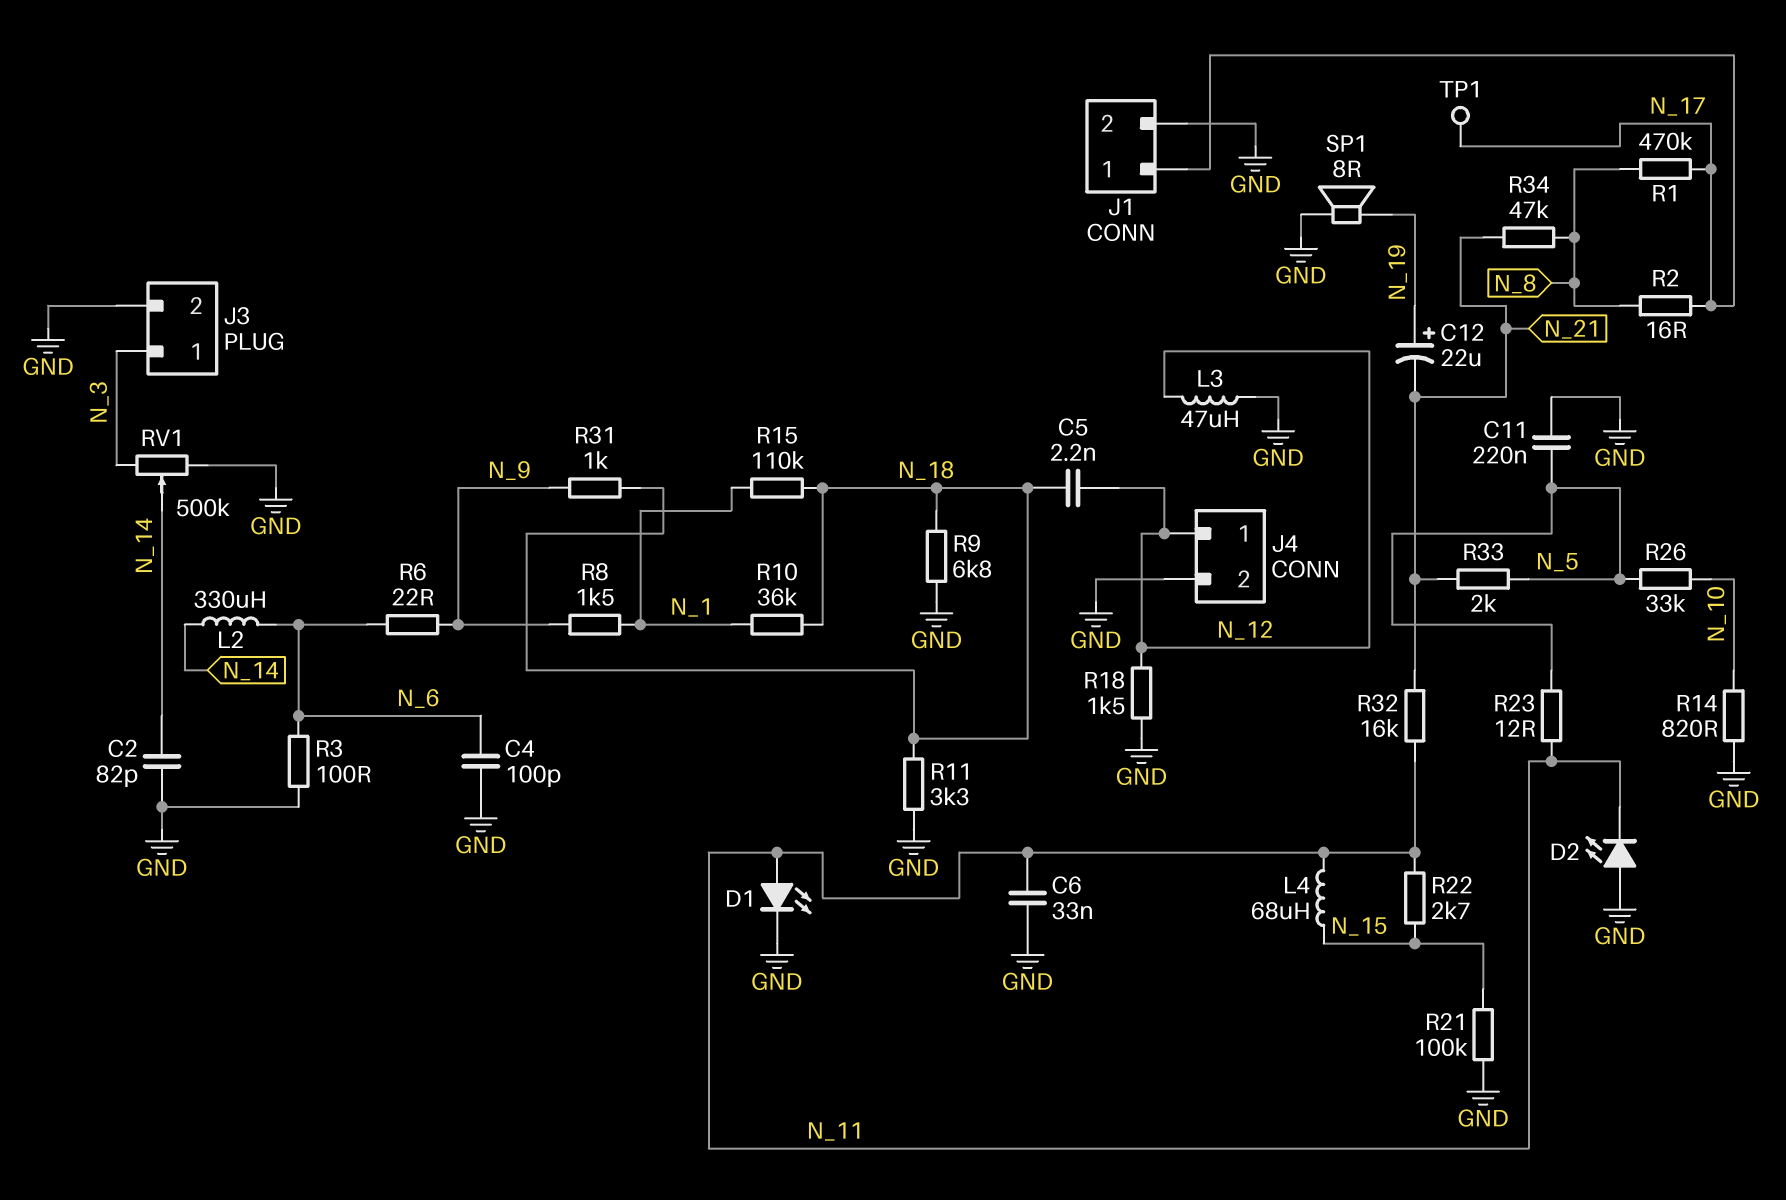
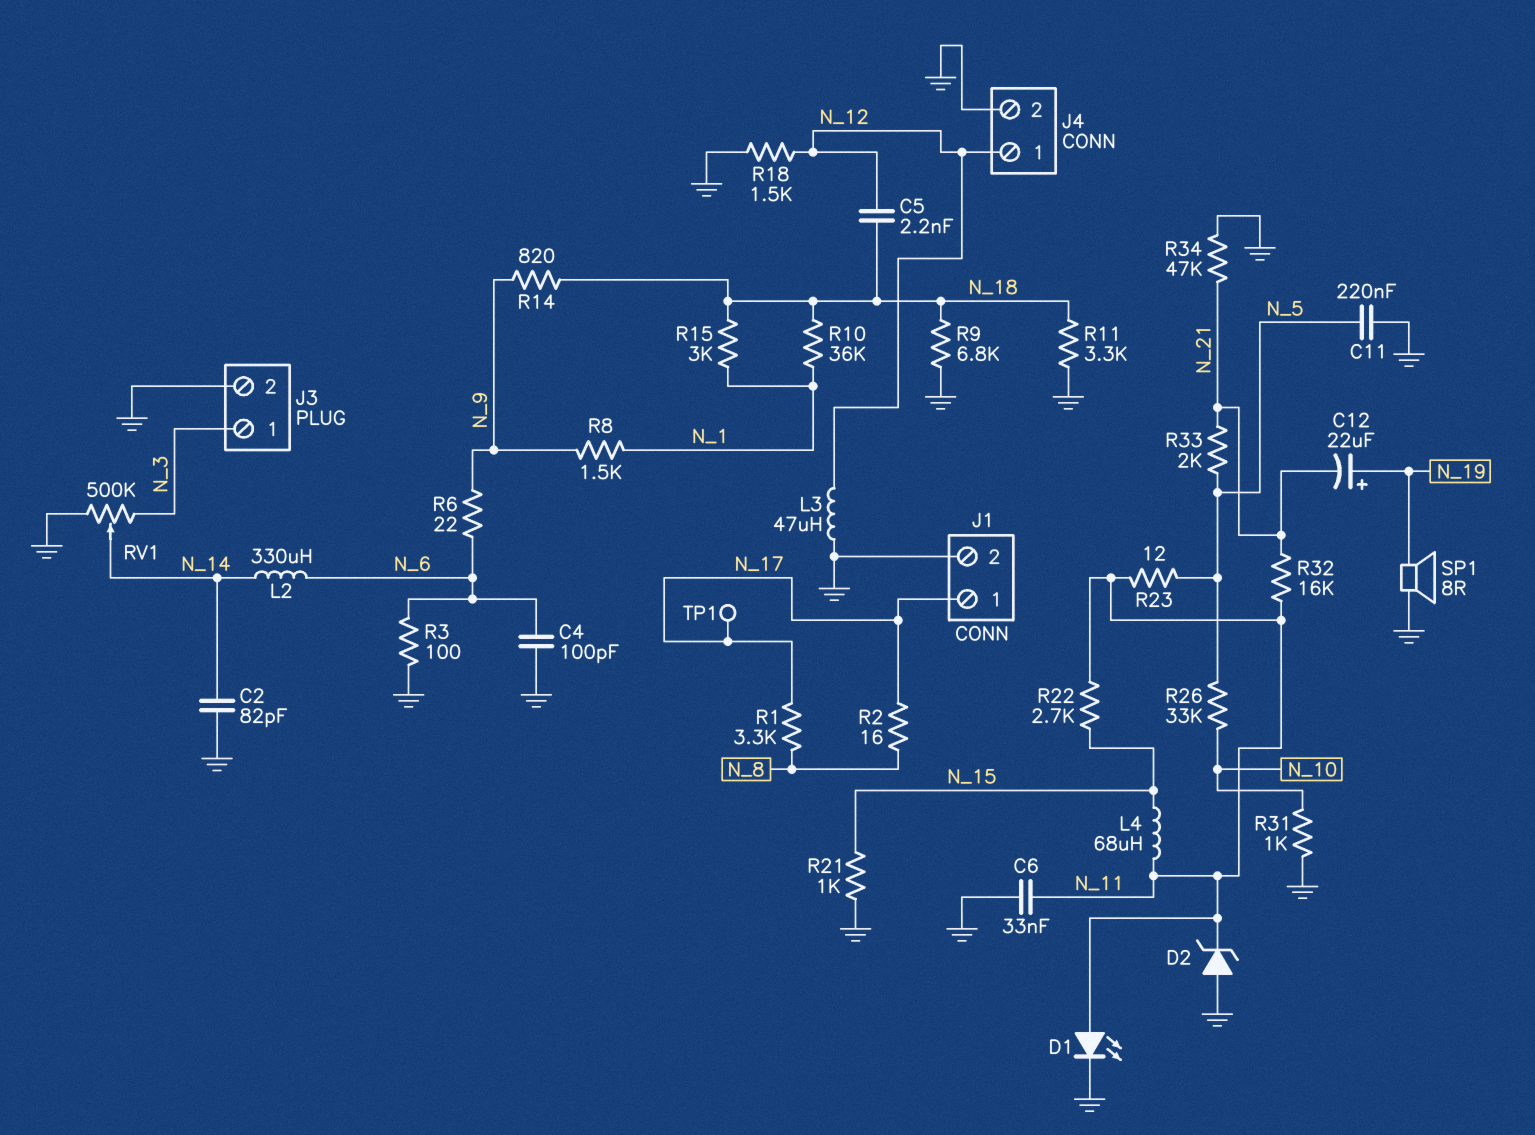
D2: LED (A GND, K N_11) -> zener (A GND, K N_11)
R1: 470k (N_8, N_17) -> 3.3k (N_8, N_17)
R14: 820 (GND, N_10) -> 820 (N_9, N_18)
R15: 110k (N_1, N_18) -> 3k (N_1, N_18)
R21: 100k (GND, N_15) -> 1k (GND, N_15)
R31: 1k (N_9, N_18) -> 1k (GND, N_10)
R34: 47k (N_8, N_21) -> 47k (GND, N_21)

